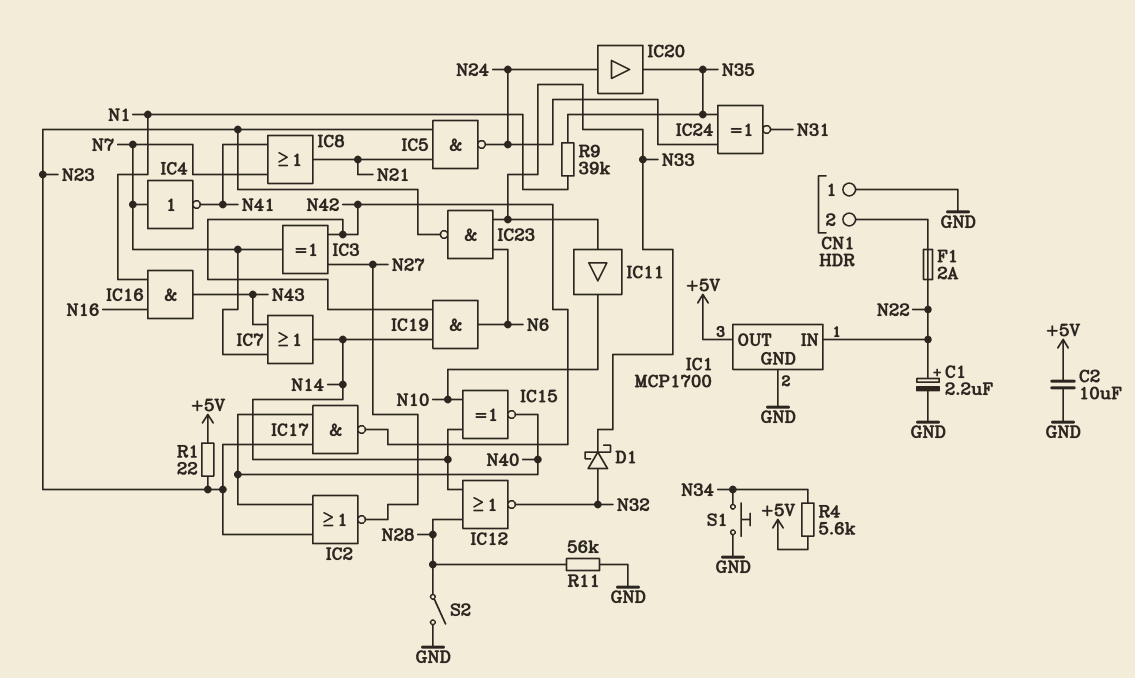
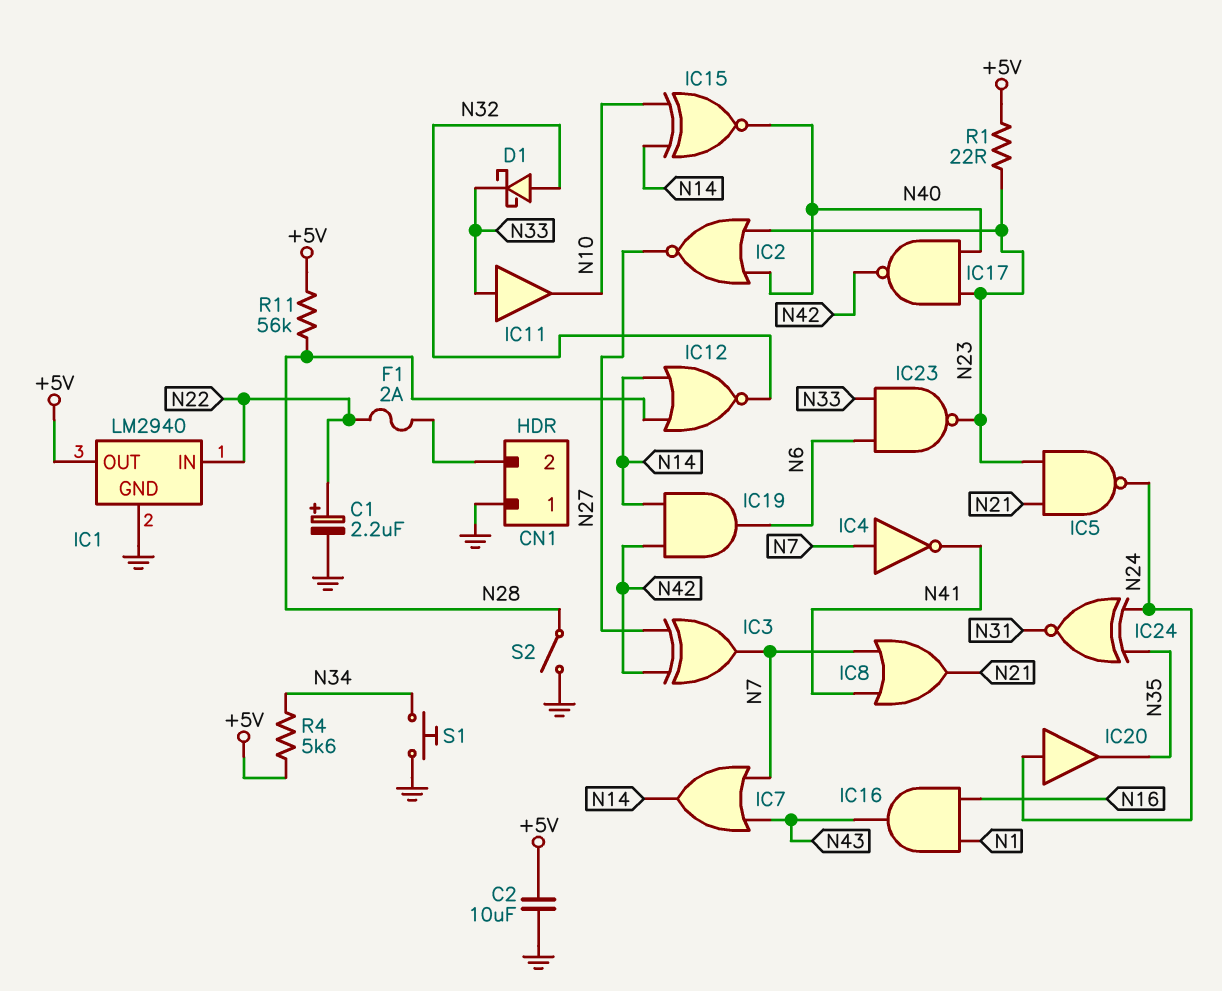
IC1: MCP1700 -> LM2940
R9: 39k (N1, N35) -> none
R11: 56k (GND, N28) -> 56k (+5V, N28)

